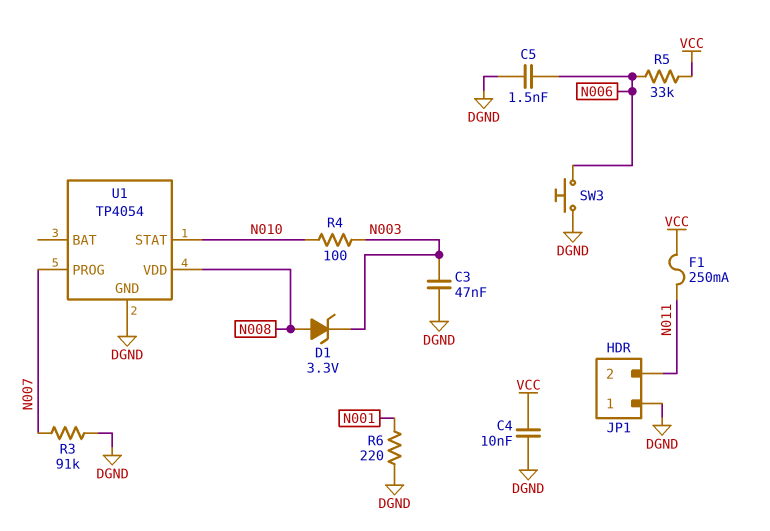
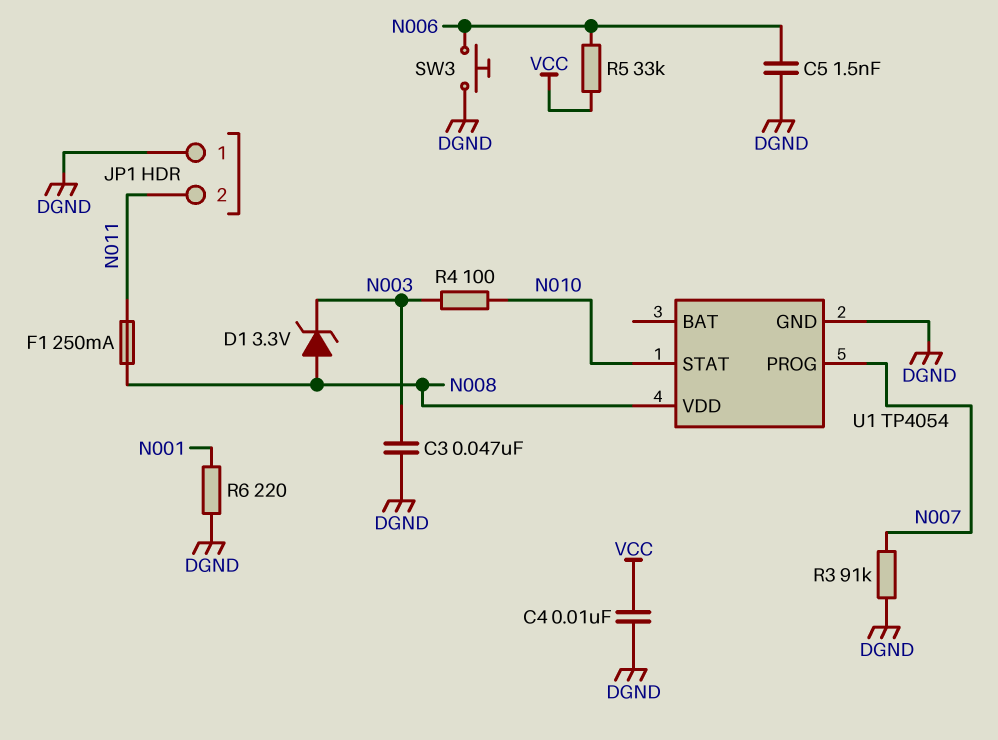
F1: 250mA (N011, VCC) -> 250mA (N008, N011)

